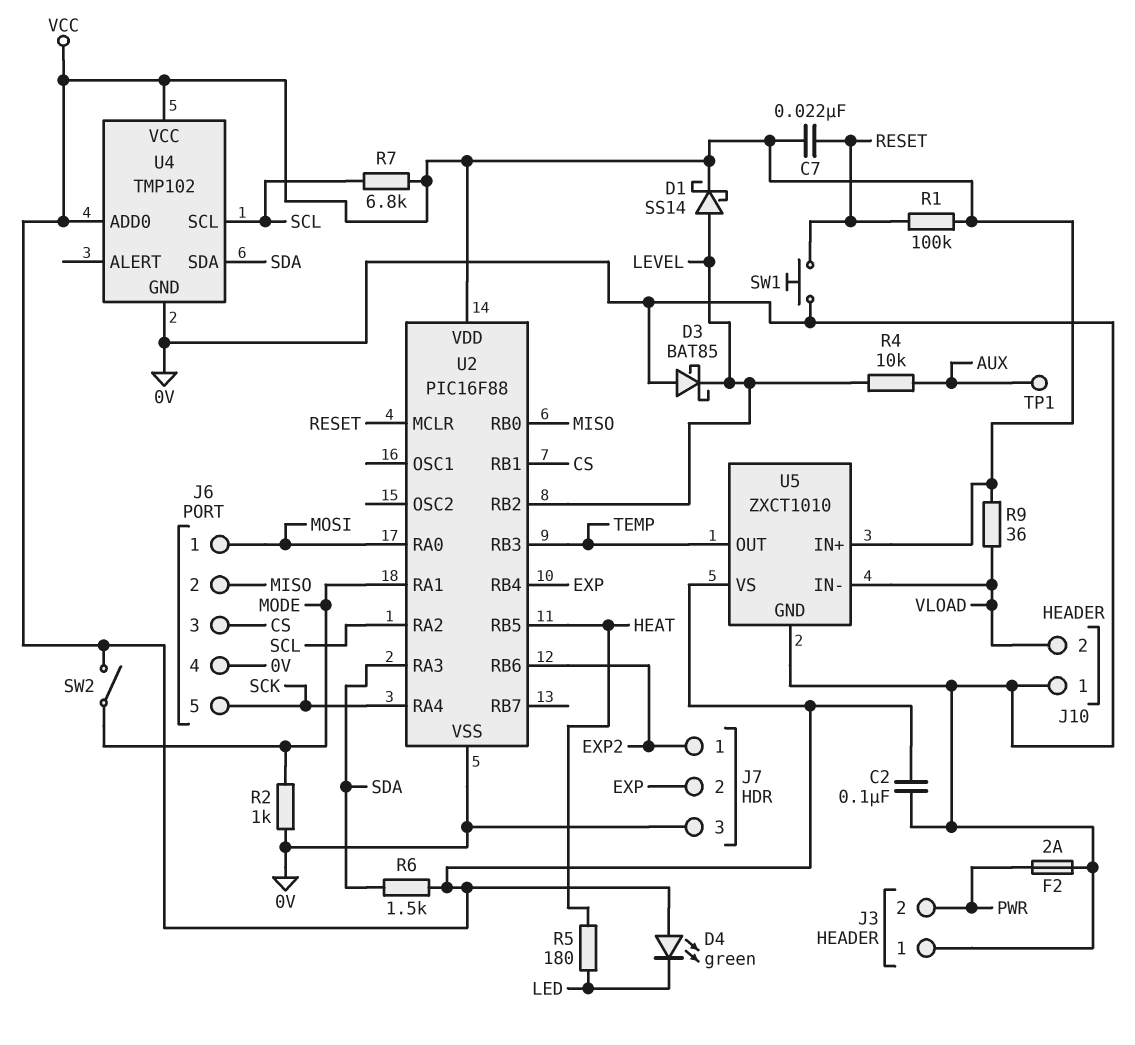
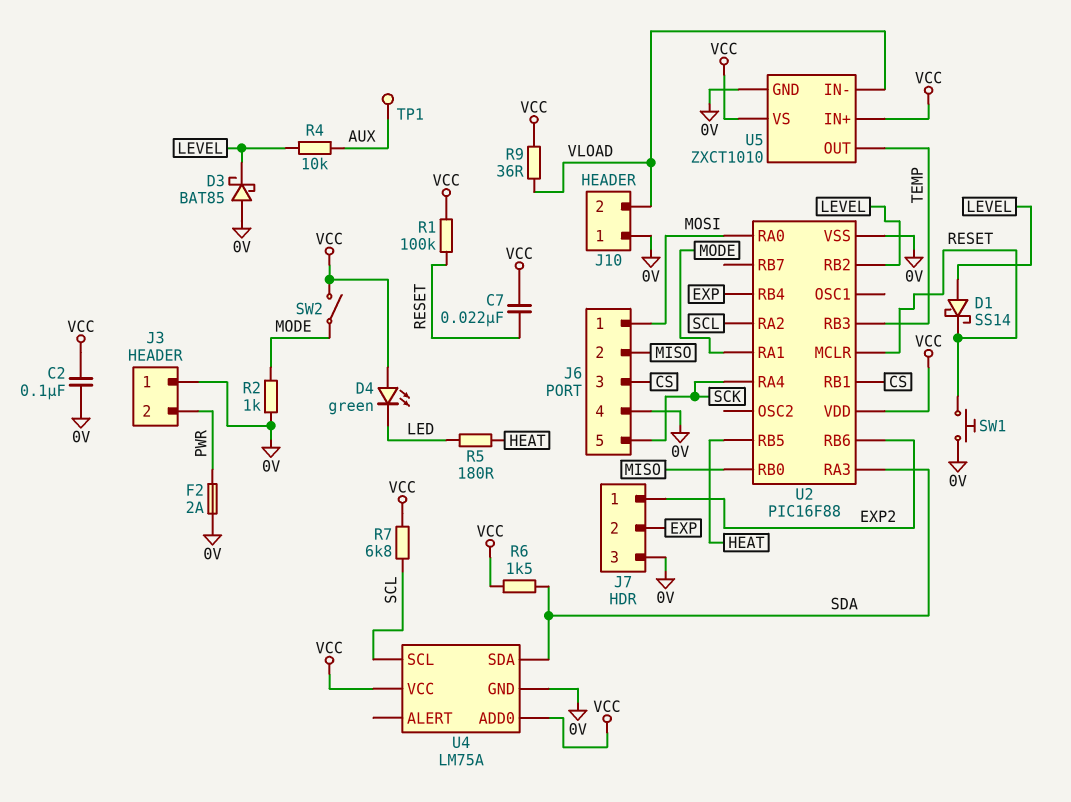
D1: schottky SS14 (A LEVEL, K VCC) -> schottky SS14 (A LEVEL, K RESET)
U4: TMP102 -> LM75A

